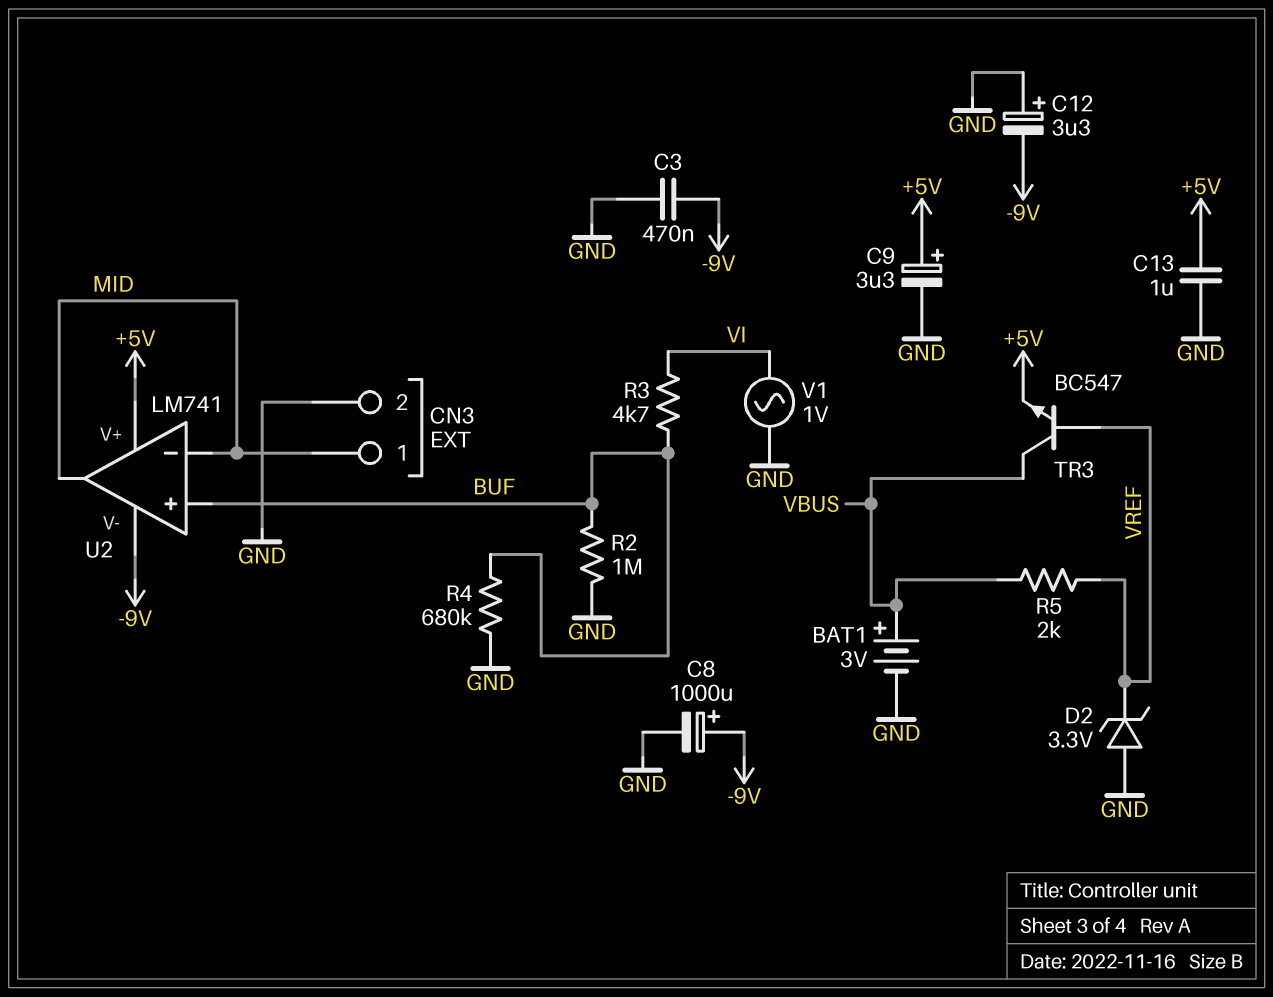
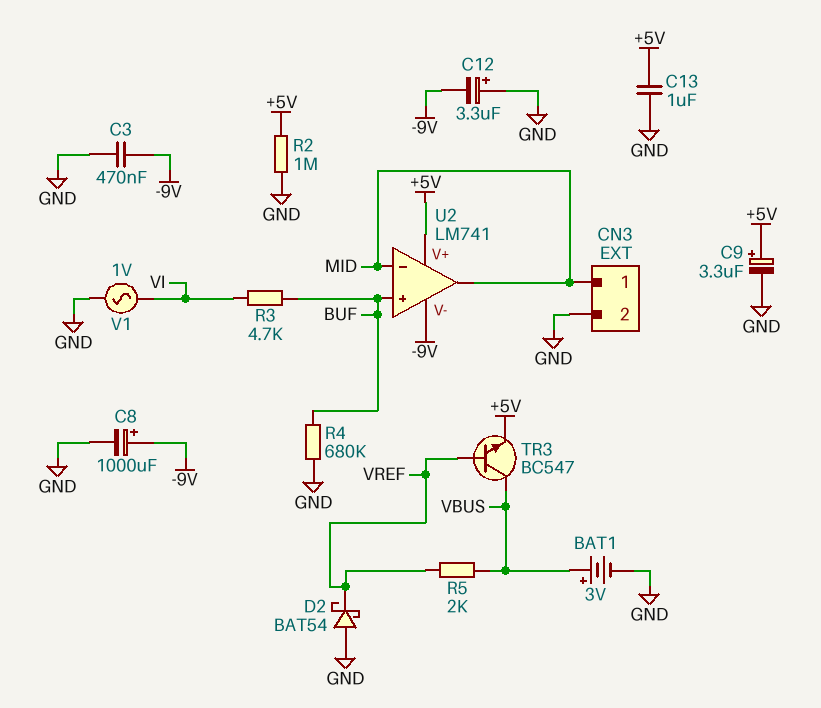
D2: zener 3.3V (A GND, K VREF) -> schottky BAT54 (A GND, K VREF)
R2: 1M (BUF, GND) -> 1M (+5V, GND)

